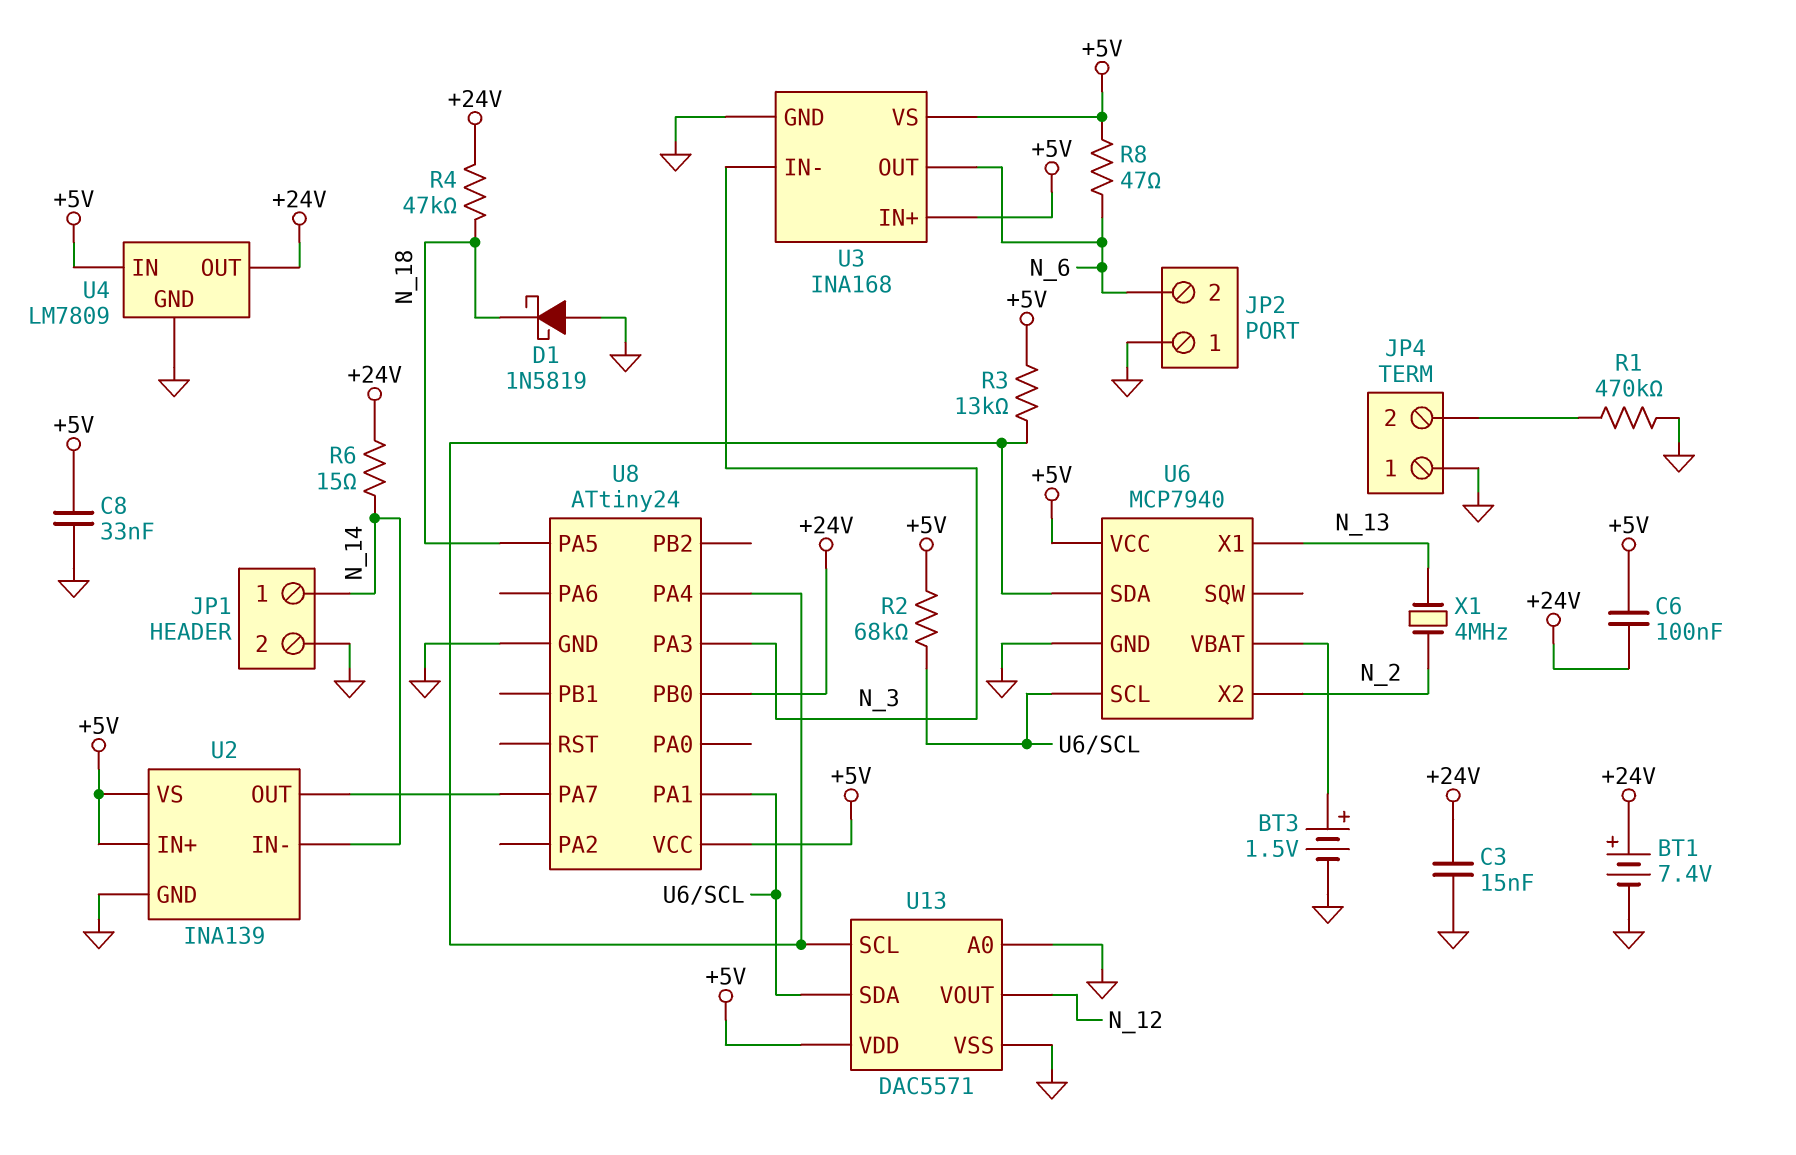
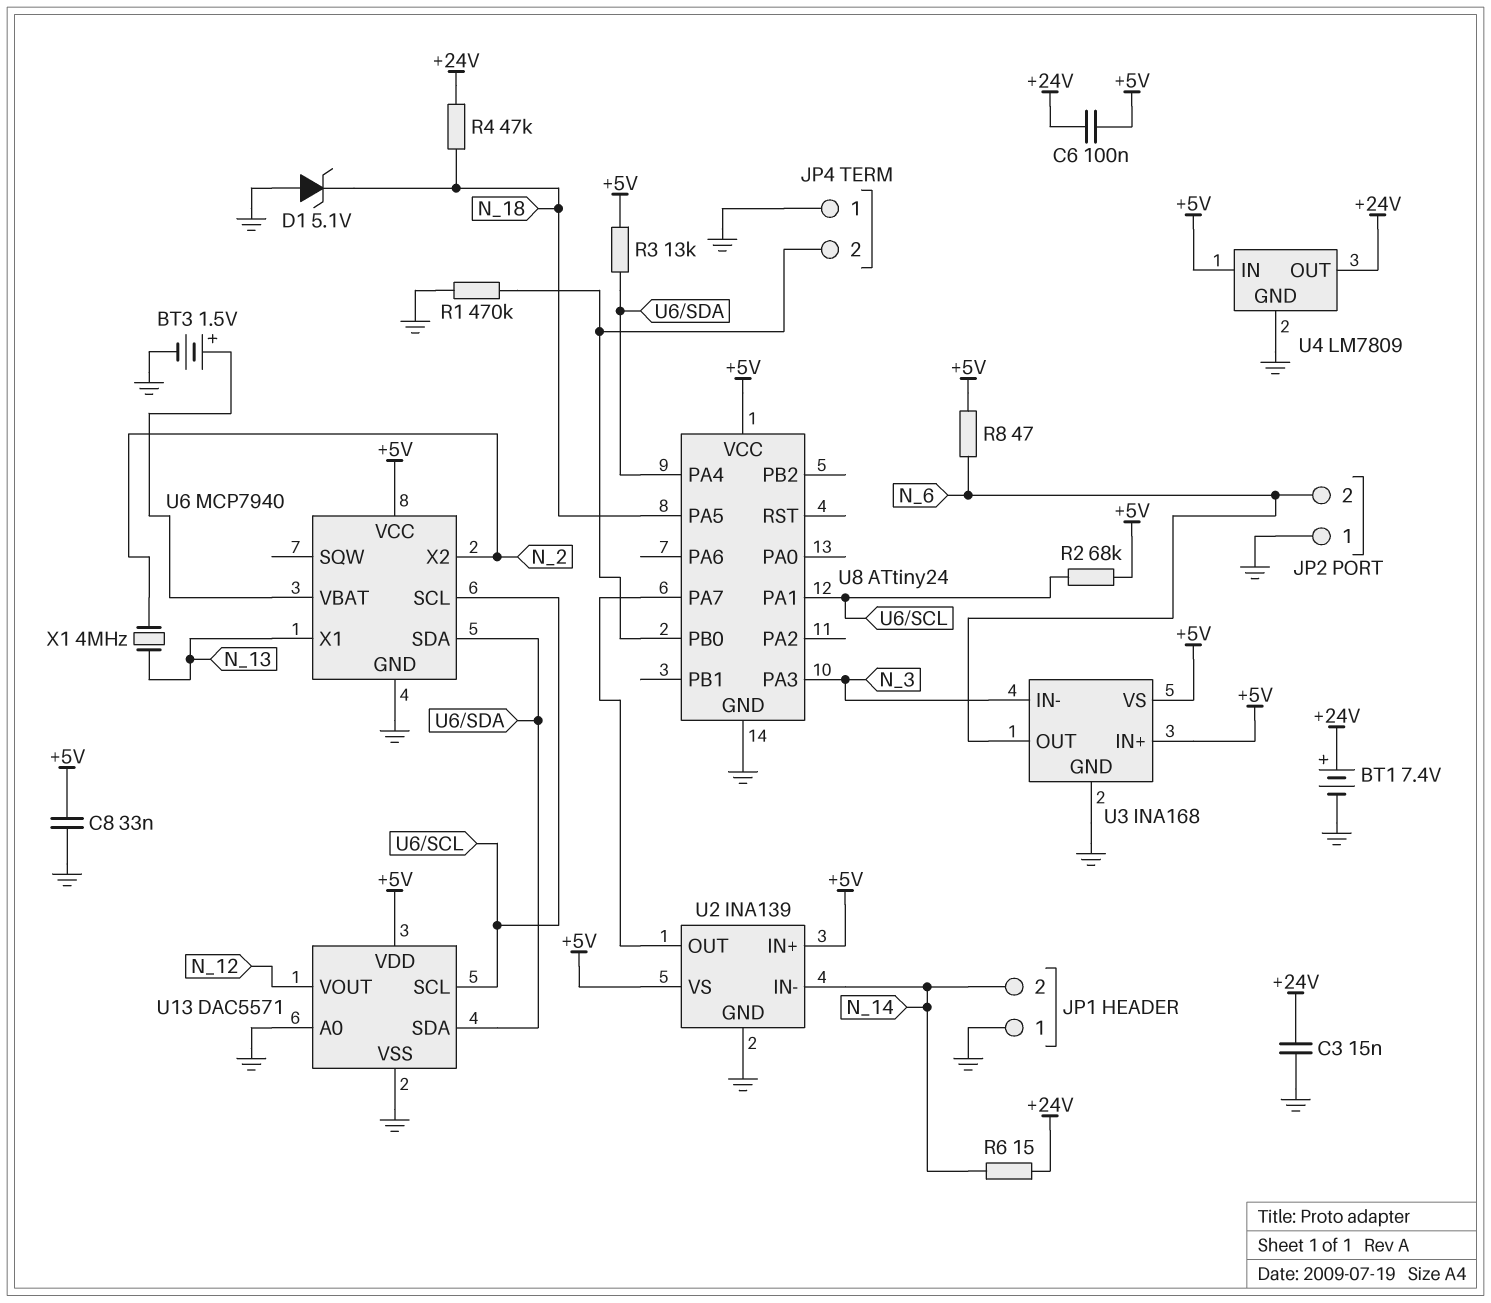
D1: schottky 1N5819 (A GND, K N_18) -> zener 5.1V (A GND, K N_18)
JP1 pin 1: N_14 -> GND
JP1 pin 2: GND -> N_14
U8 pin PB0: +24V -> JP4/2
U13 pin SCL: U6/SDA -> U6/SCL
U13 pin SDA: U6/SCL -> U6/SDA

